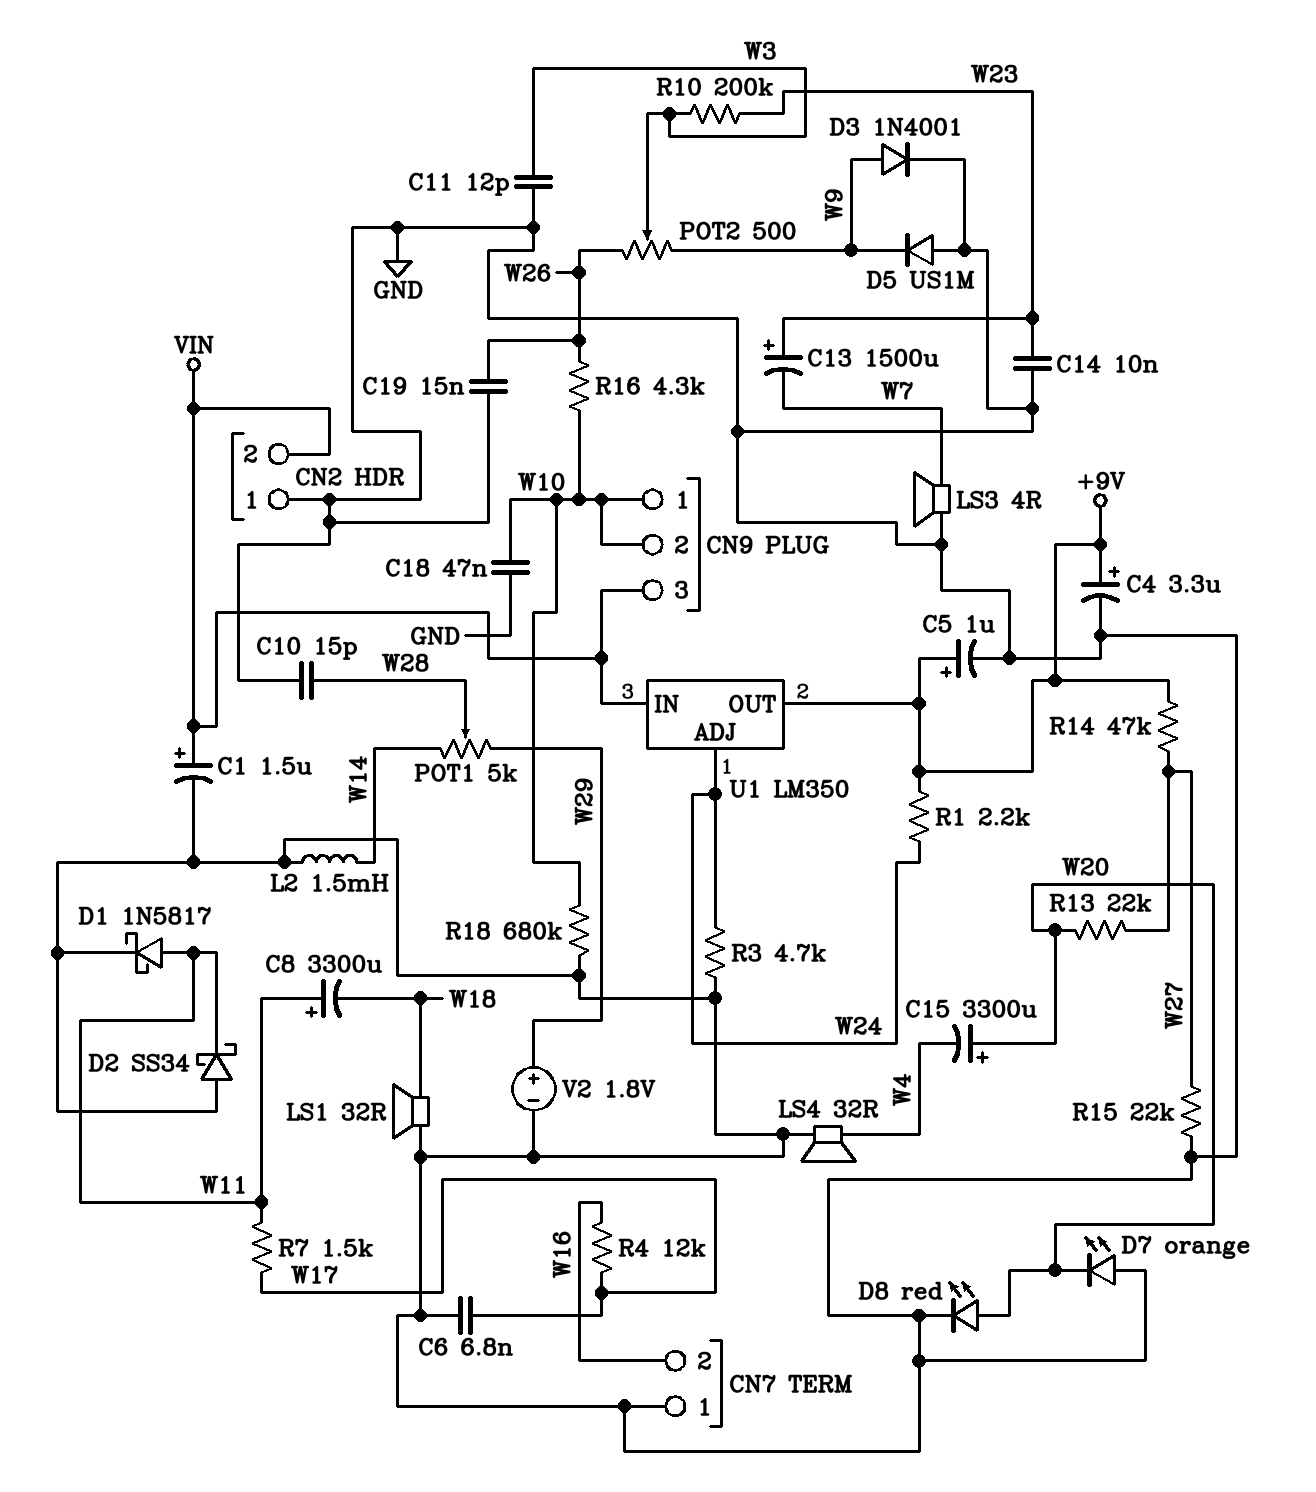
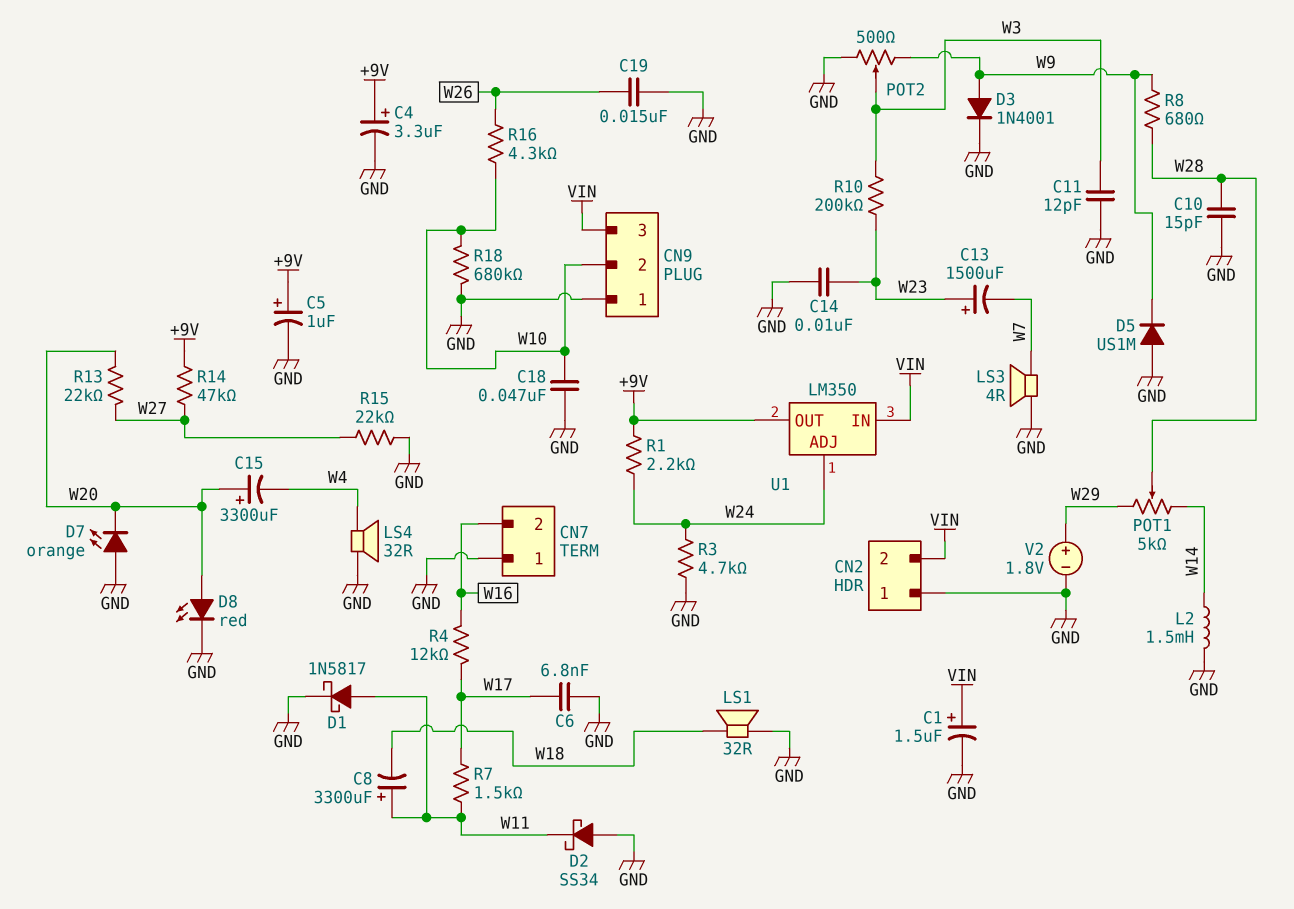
CN9 pin 1: W10 -> GND
POT2: 500 (W9, W26, wiper W3) -> 500 (GND, W9, wiper W3)
R8: none -> 680 (W9, W28)

